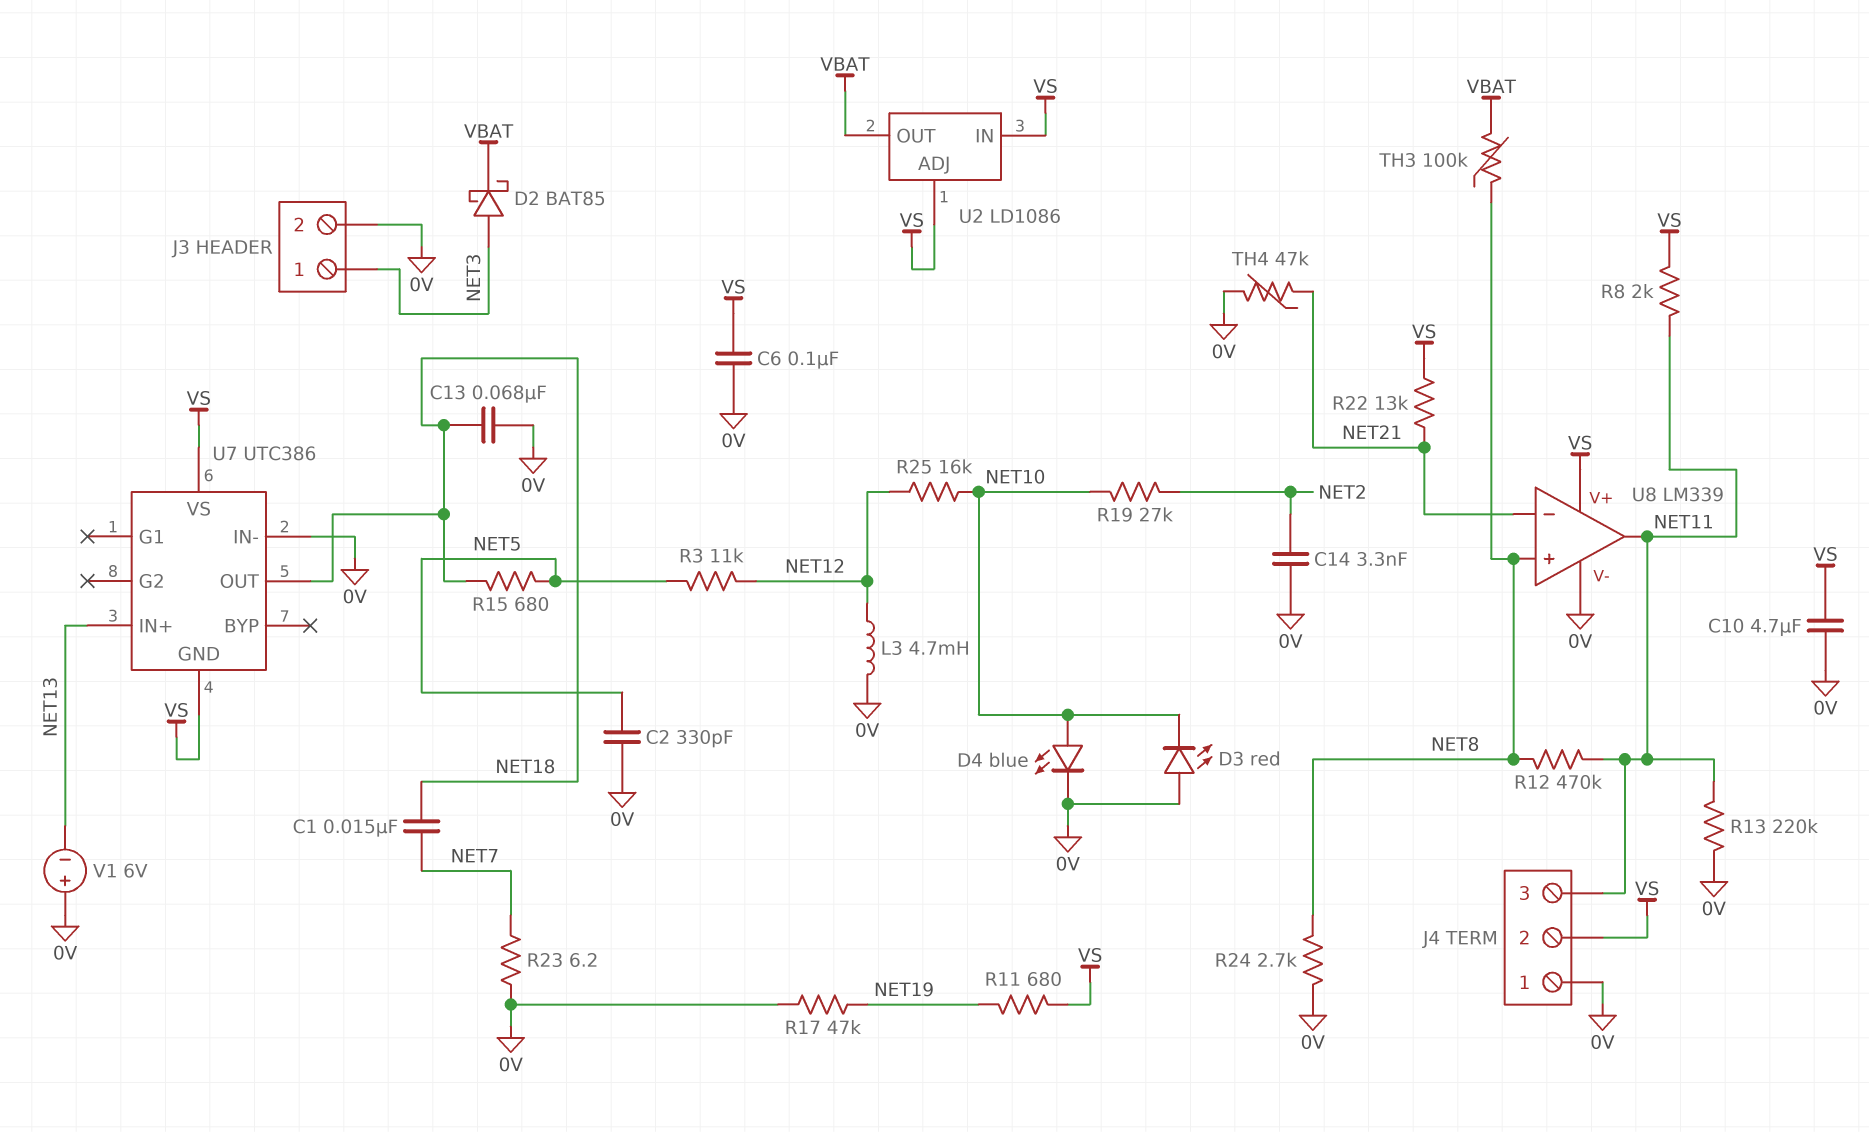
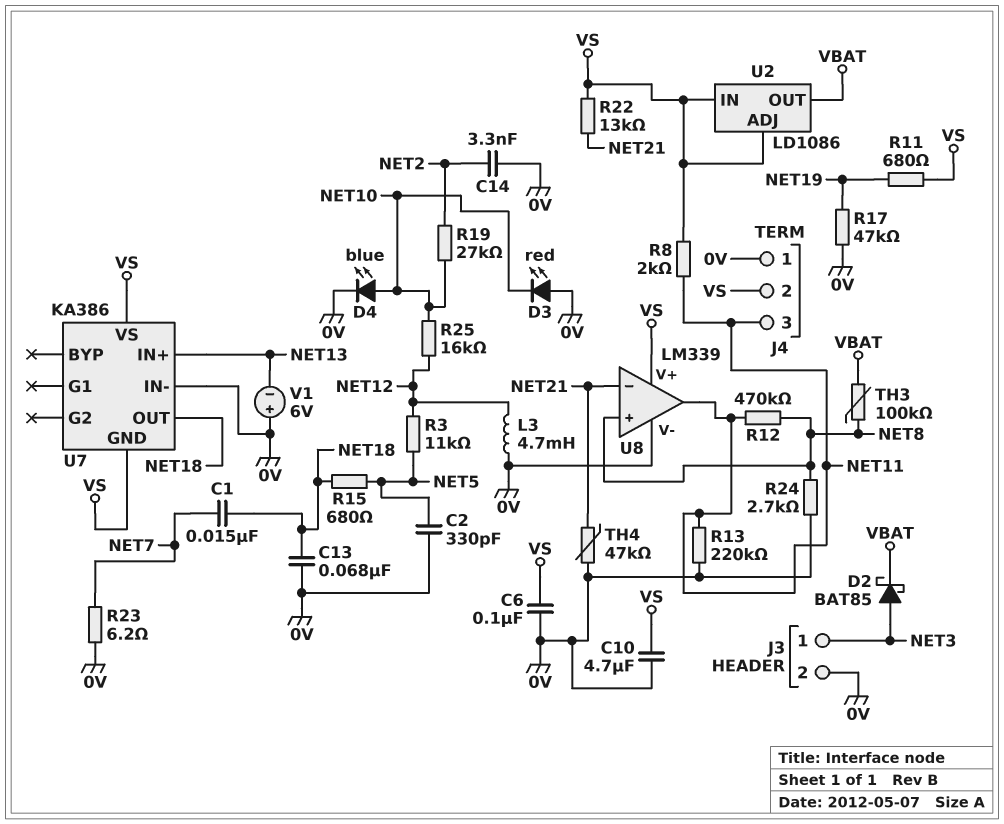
U7: UTC386 -> KA386

